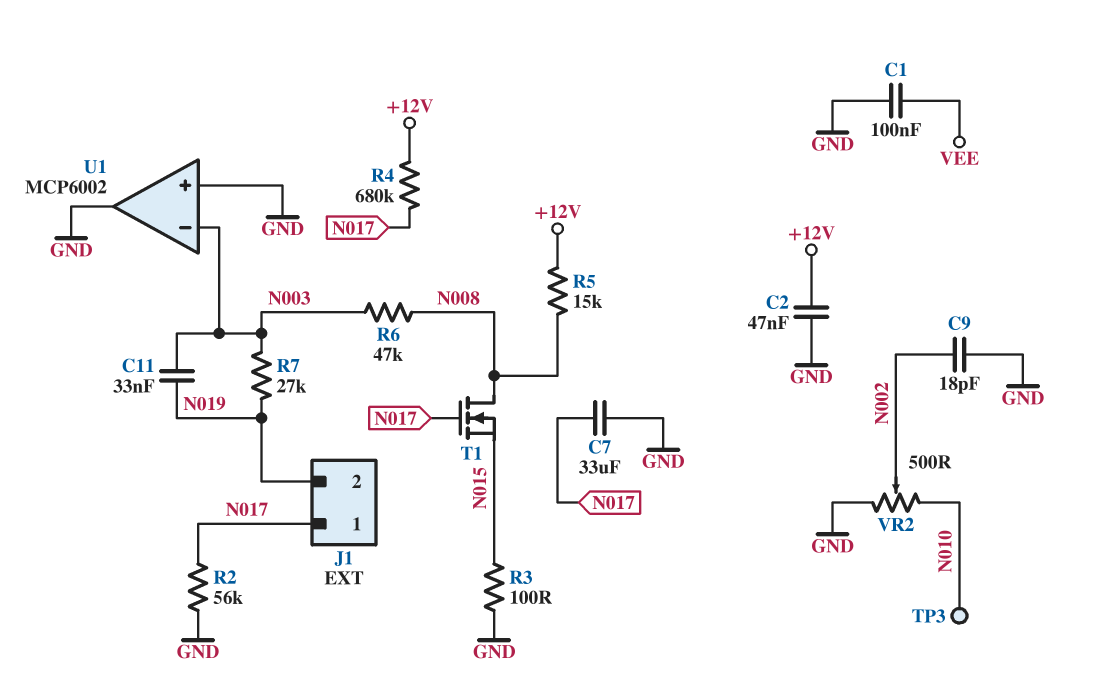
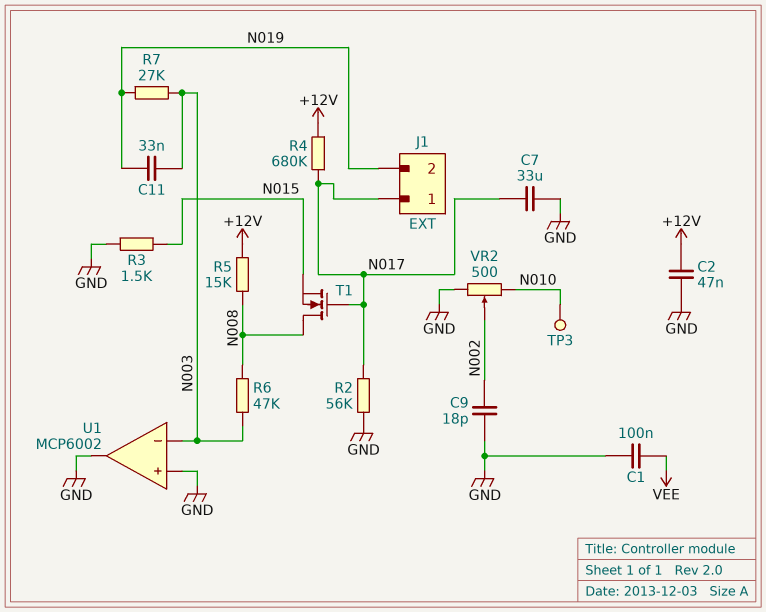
R3: 100 (GND, N015) -> 1.5k (GND, N015)

